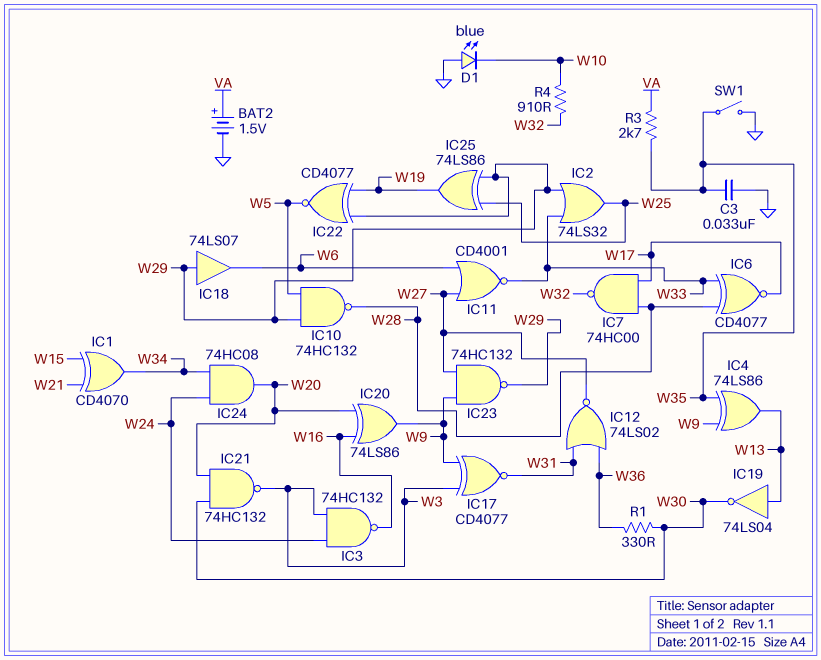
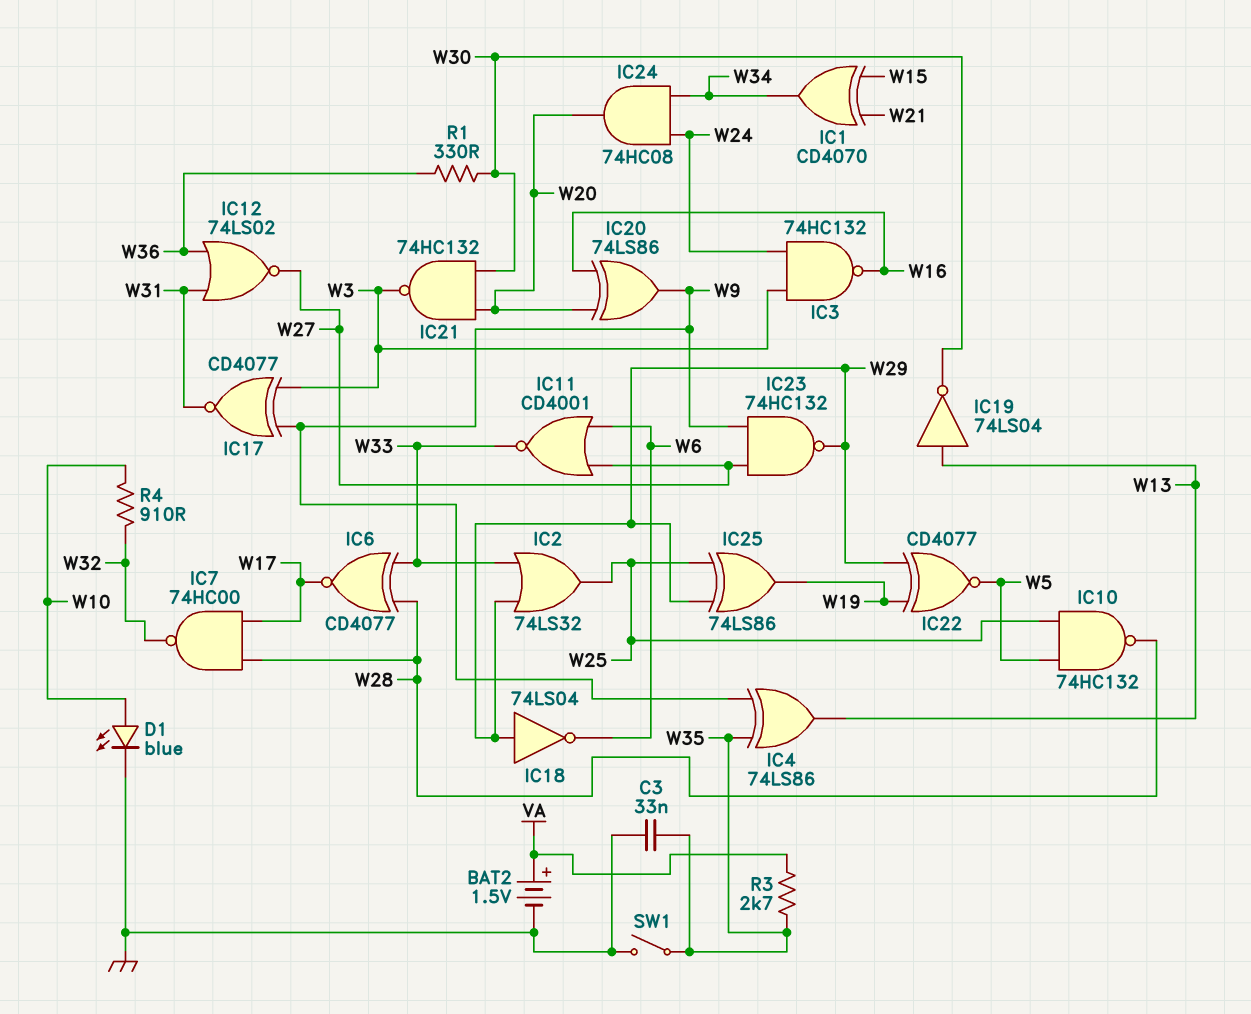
D1: LED blue (A GND, K W10) -> LED blue (A W10, K GND)
IC10: NAND 74HC132 (in W5, in W29, out W28) -> NAND 74HC132 (in W5, in W25, out W28)
IC18: buffer 74LS07 (in W29, out W6) -> NOT 74LS04 (in W29, out W6)

